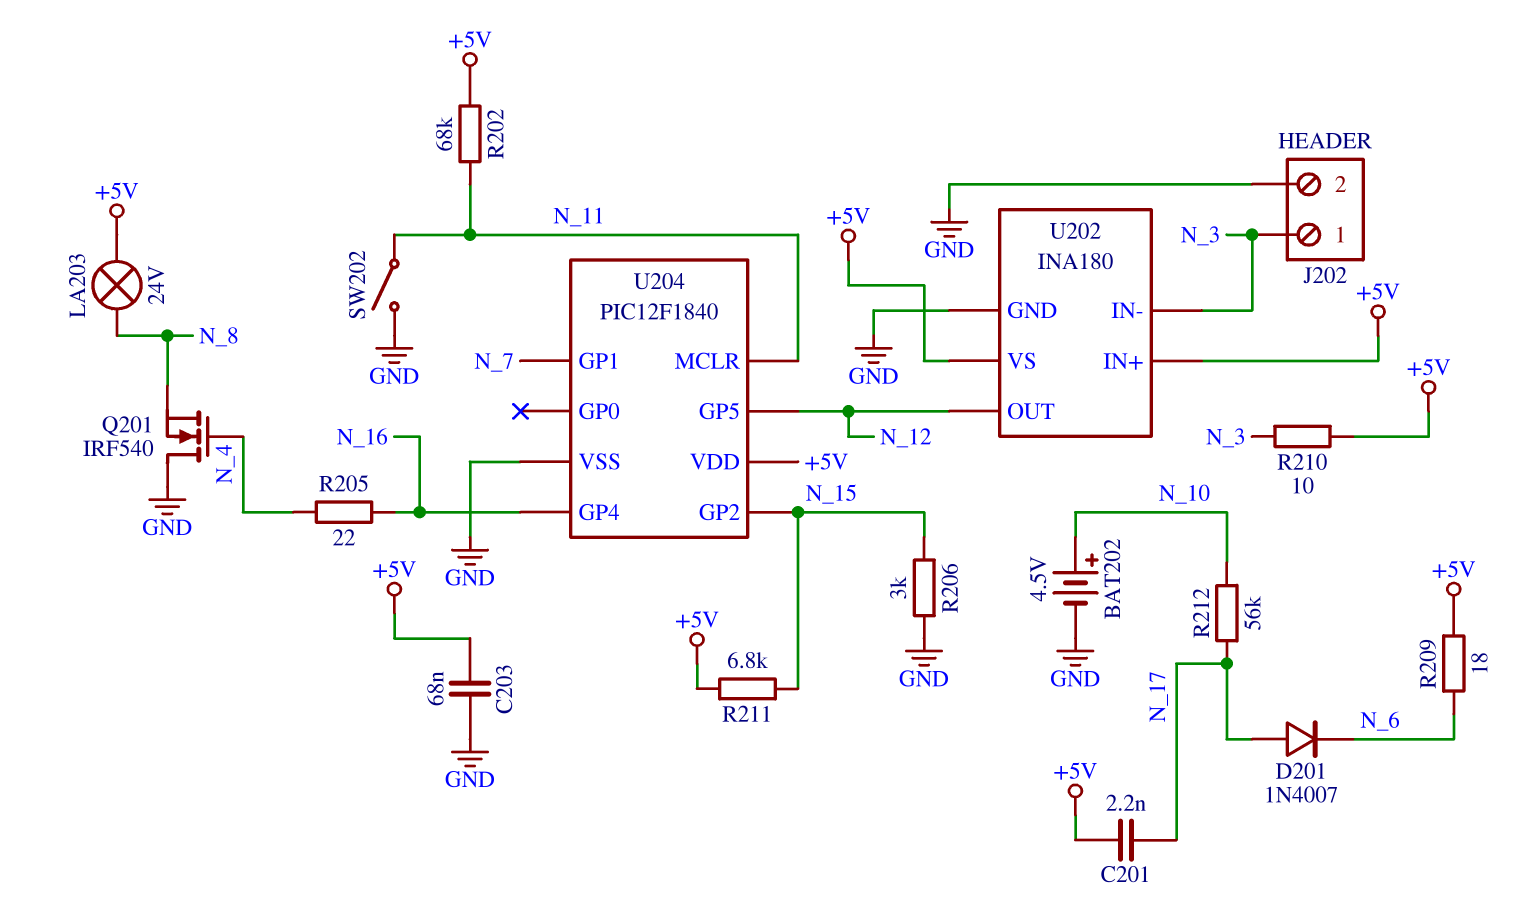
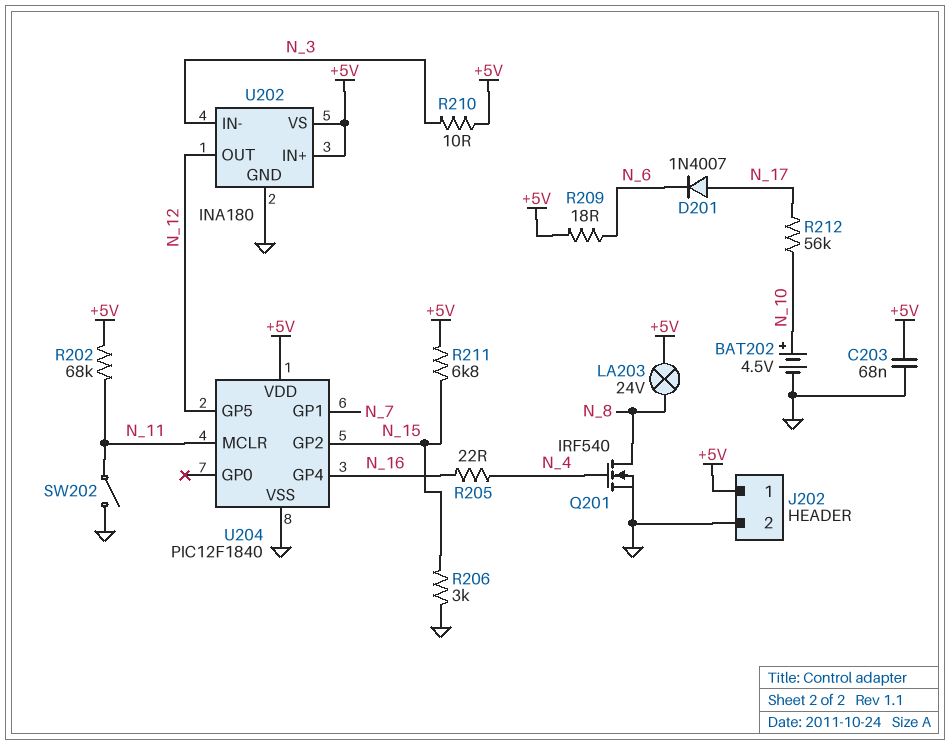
C201: 2.2nF (+5V, N_17) -> none
J202 pin 1: N_3 -> +5V
Q201: NMOS IRF540 (G N_4, D GND, S N_8) -> NMOS IRF540 (G N_4, D N_8, S GND)

